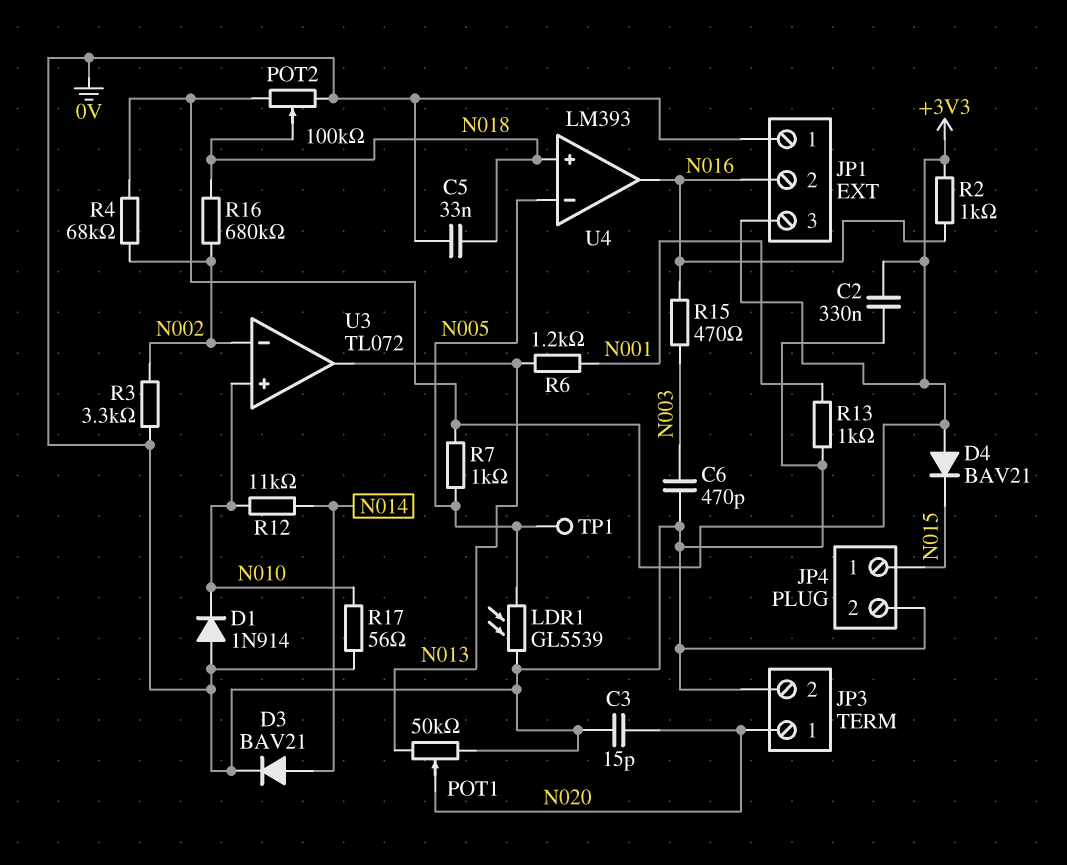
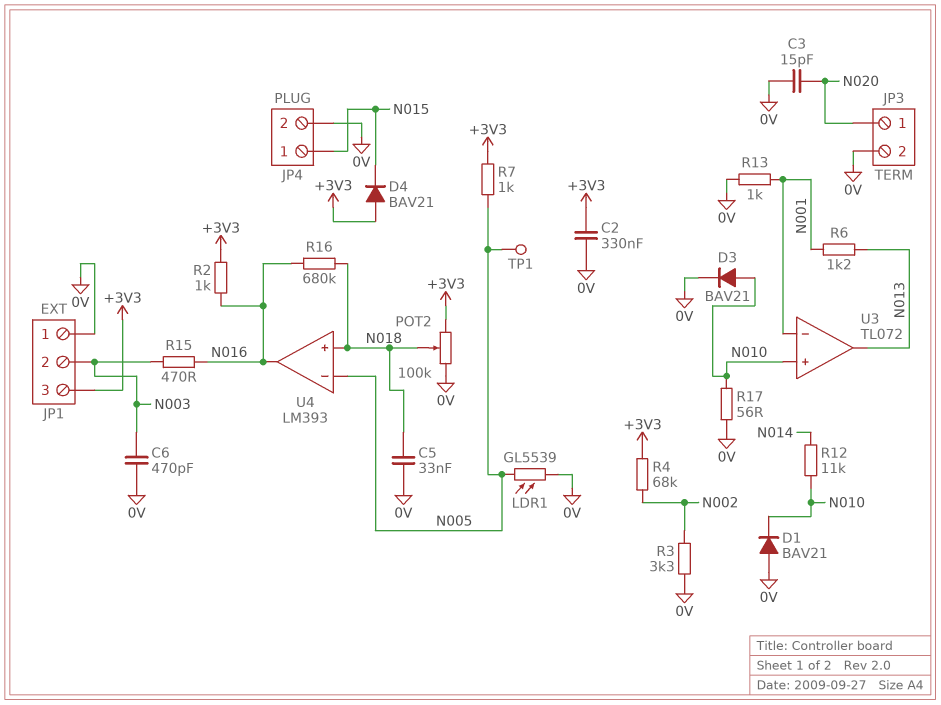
D1: diode 1N914 (A 0V, K N010) -> diode BAV21 (A 0V, K N010)
D3: diode BAV21 (A N014, K 0V) -> diode BAV21 (A N010, K 0V)
JP1 pin 2: N016 -> N003
POT1: 50k (0V, N013, wiper N020) -> none
R16: 680k (N002, N018) -> 680k (N016, N018)
U3 pin in-: N002 -> N001

